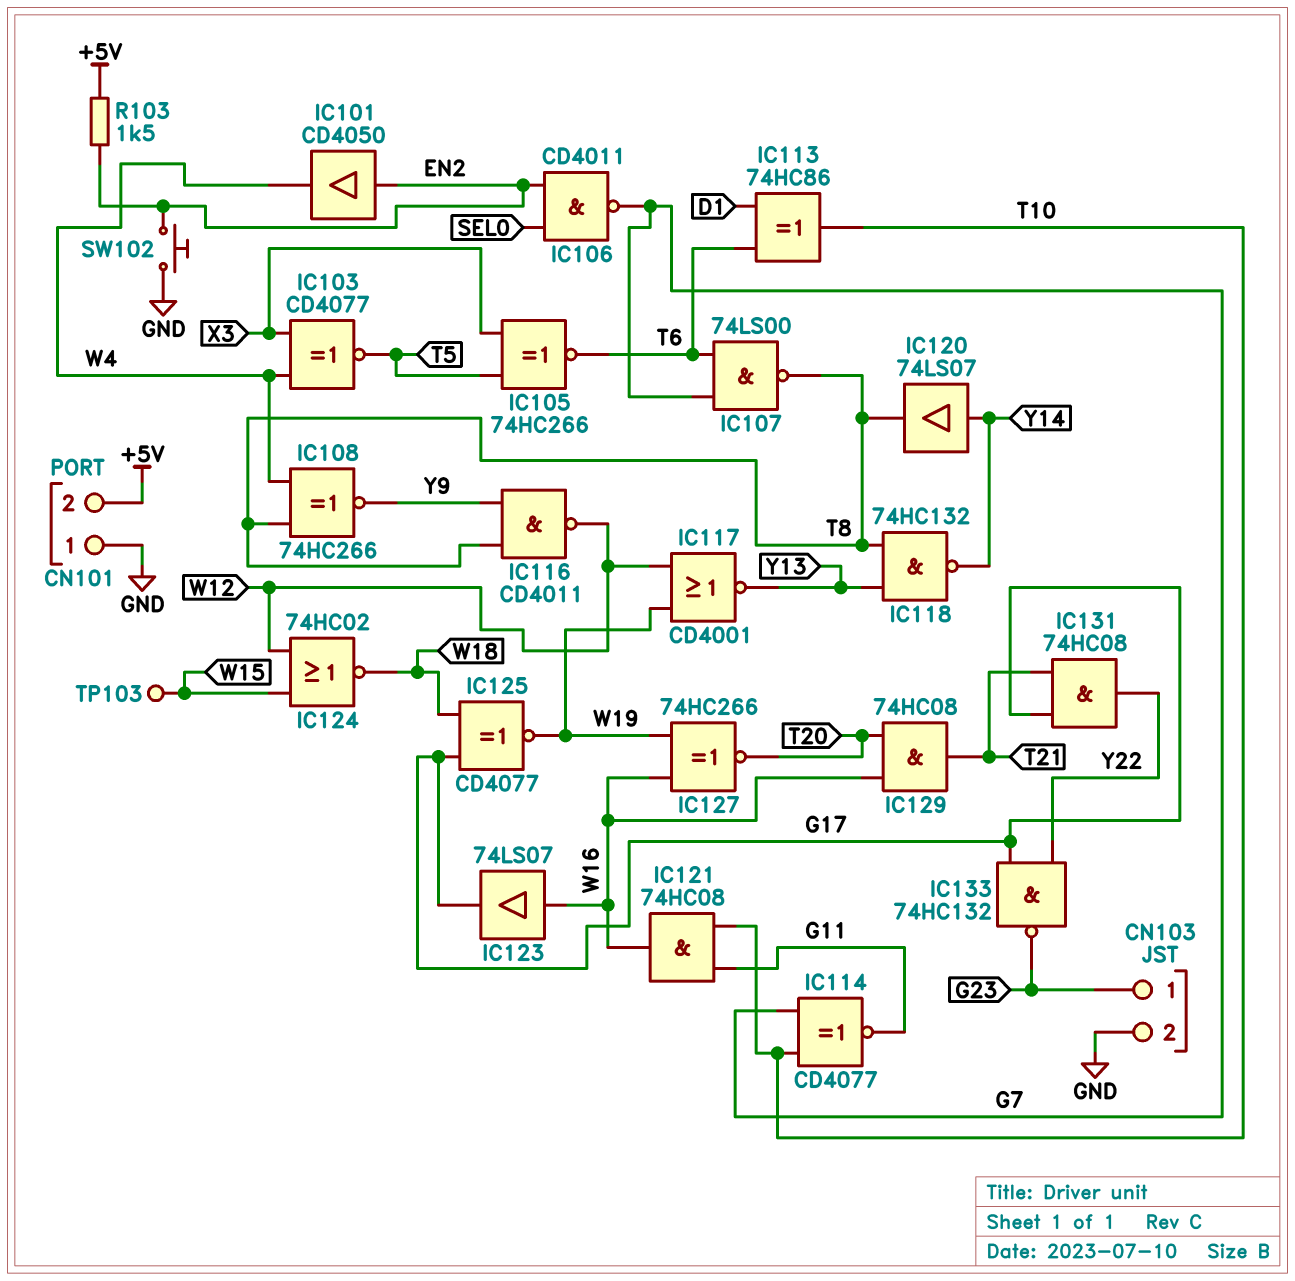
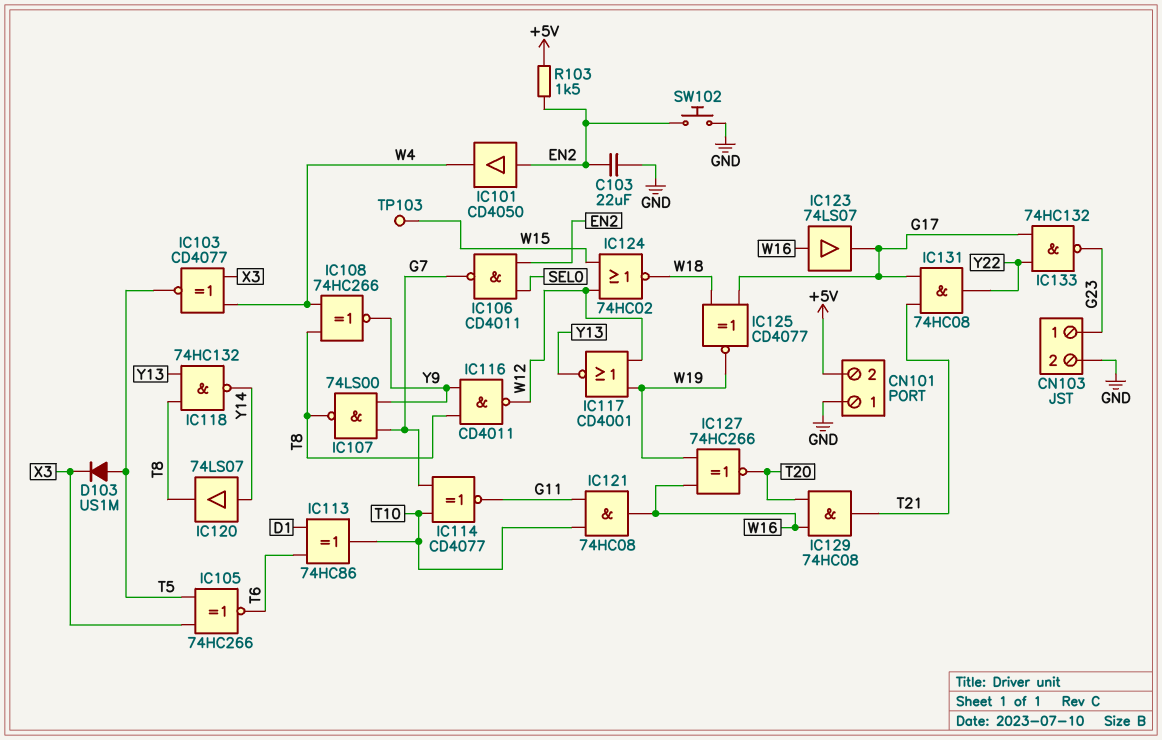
C103: none -> 22uF (EN2, GND)
D103: none -> diode US1M (A T5, K X3)
IC107: NAND 74LS00 (in G7, in T6, out T8) -> NAND 74LS00 (in G7, in Y9, out T8)

